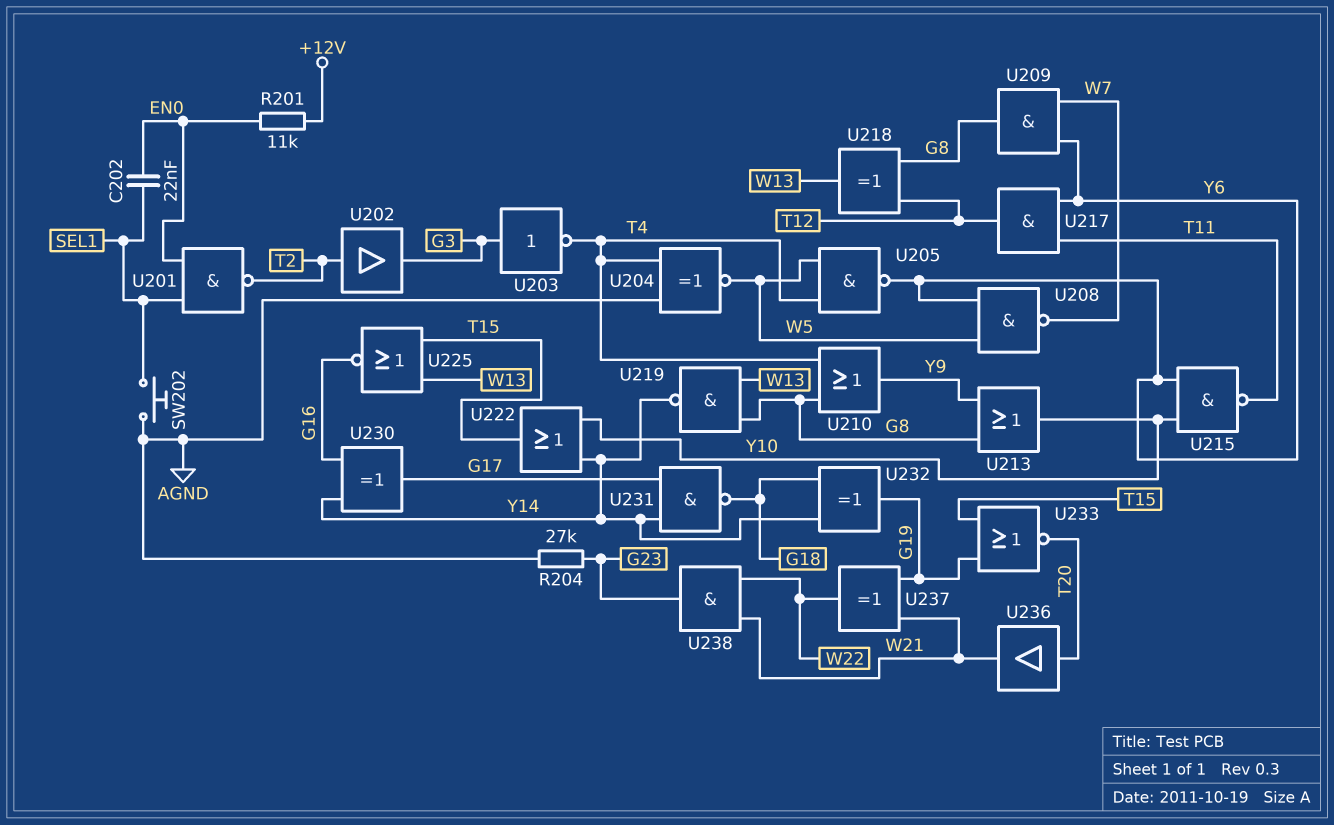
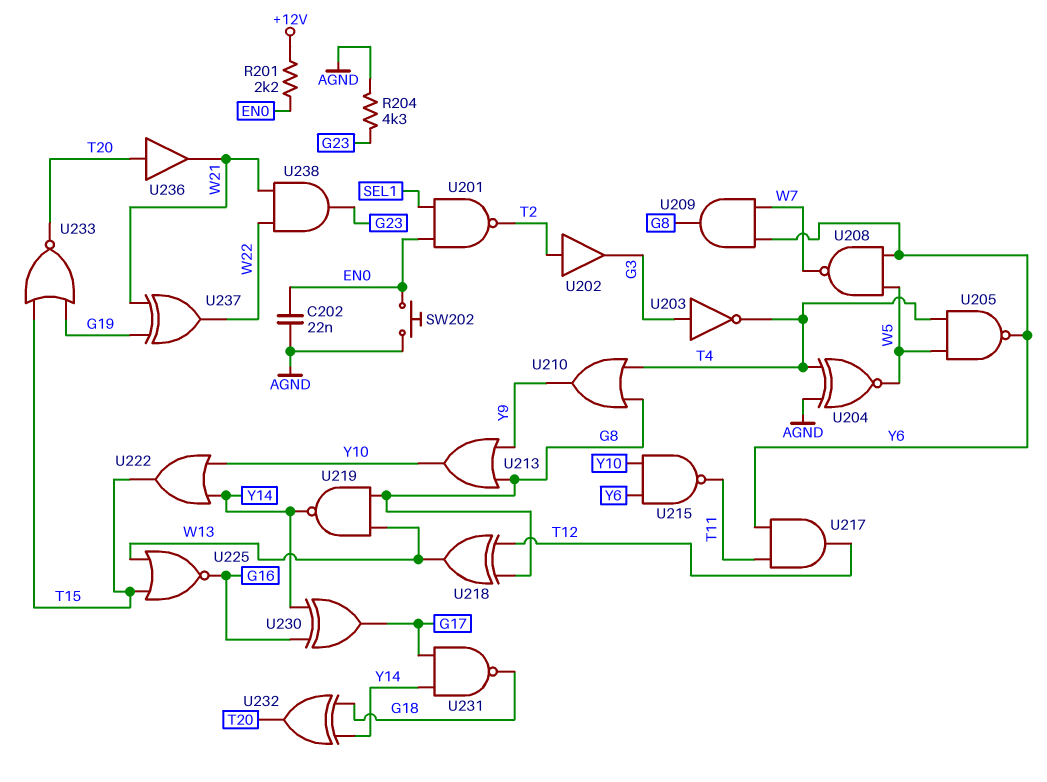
C202: 22nF (EN0, SEL1) -> 22nF (AGND, EN0)
R201: 11k (+12V, EN0) -> 2.2k (+12V, EN0)
R204: 27k (AGND, G23) -> 4.3k (AGND, G23)
SW202: button (AGND, SEL1) -> button (AGND, EN0)
U232: XOR (in G18, in Y14, out G19) -> XOR (in G18, in Y14, out T20)

